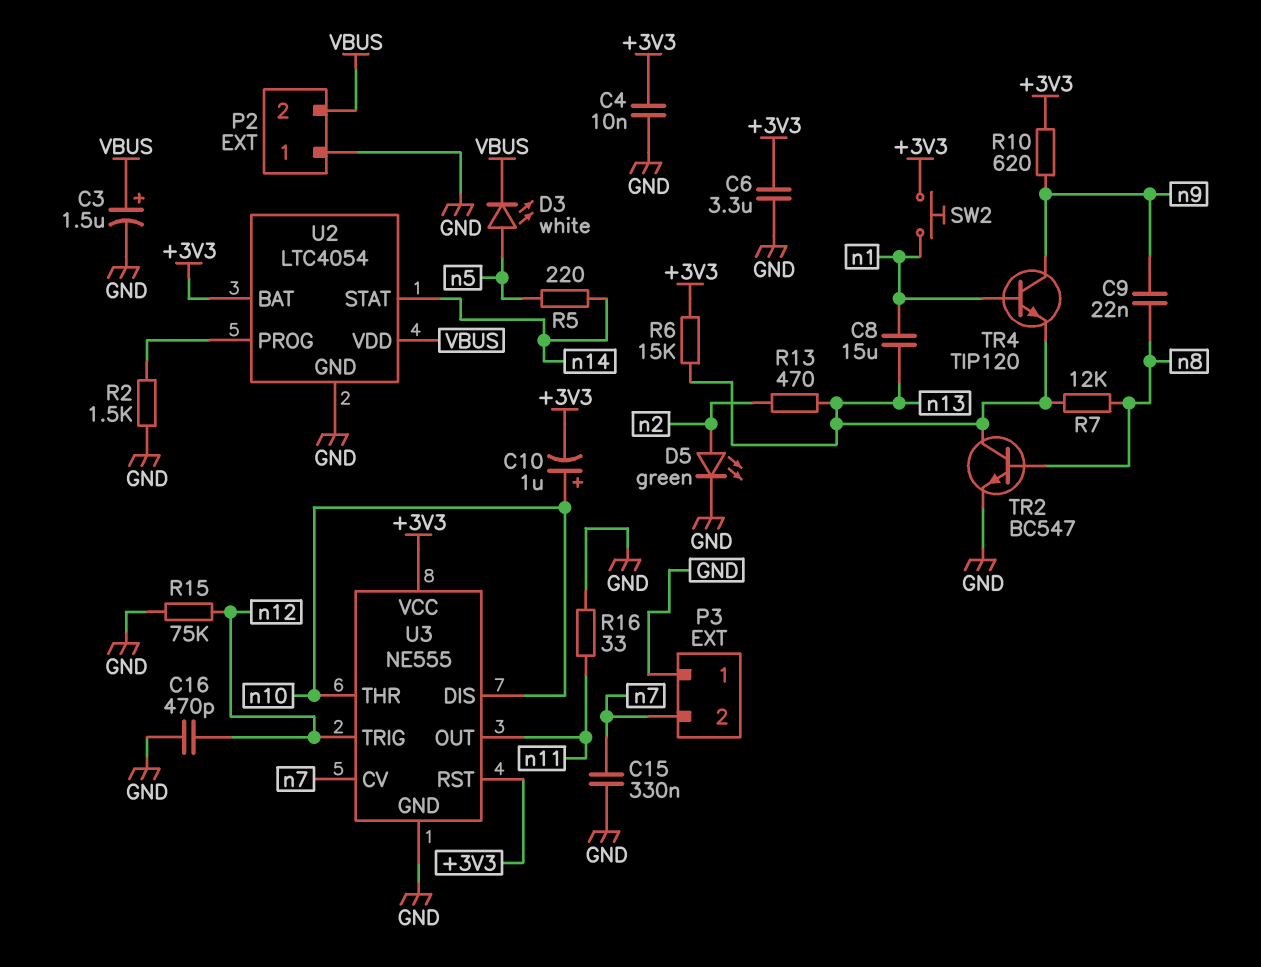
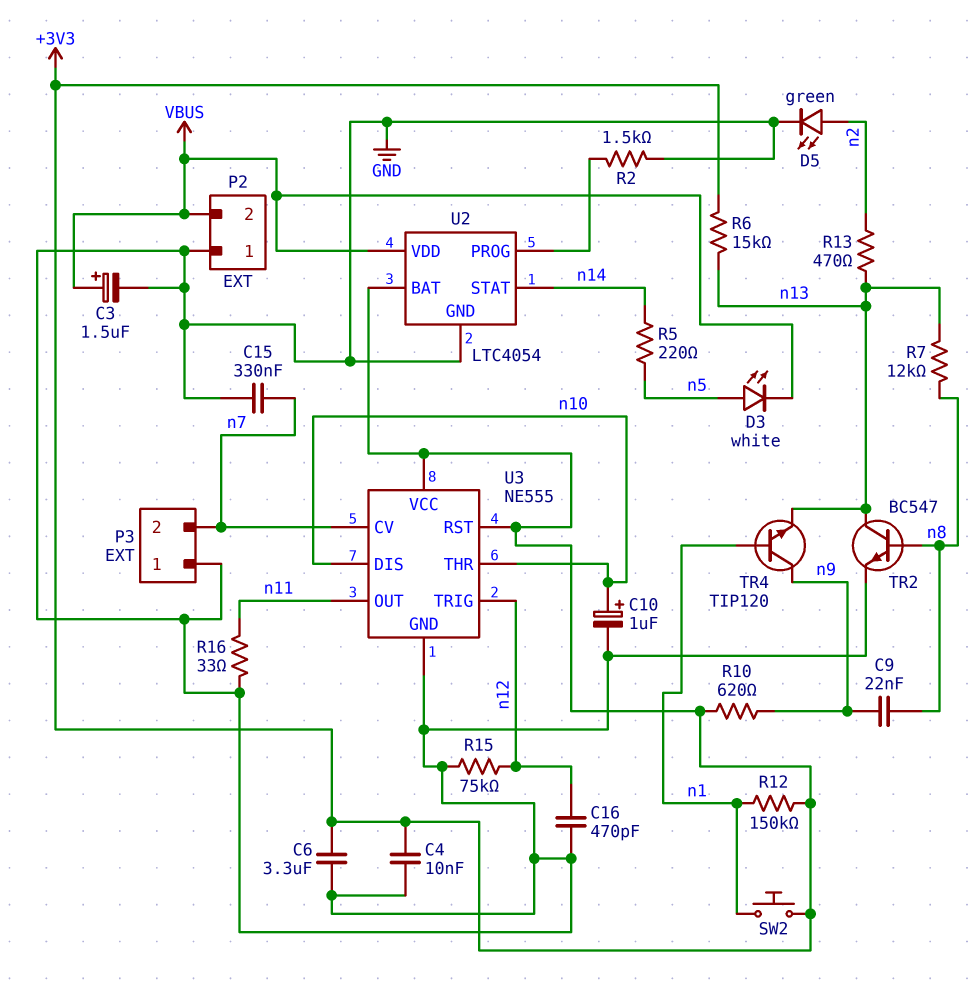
C8: 15uF (n1, n13) -> none
C10: 1uF (plus n10, minus +3V3) -> 1uF (plus n10, minus GND)
R12: none -> 150k (+3V3, n1)

